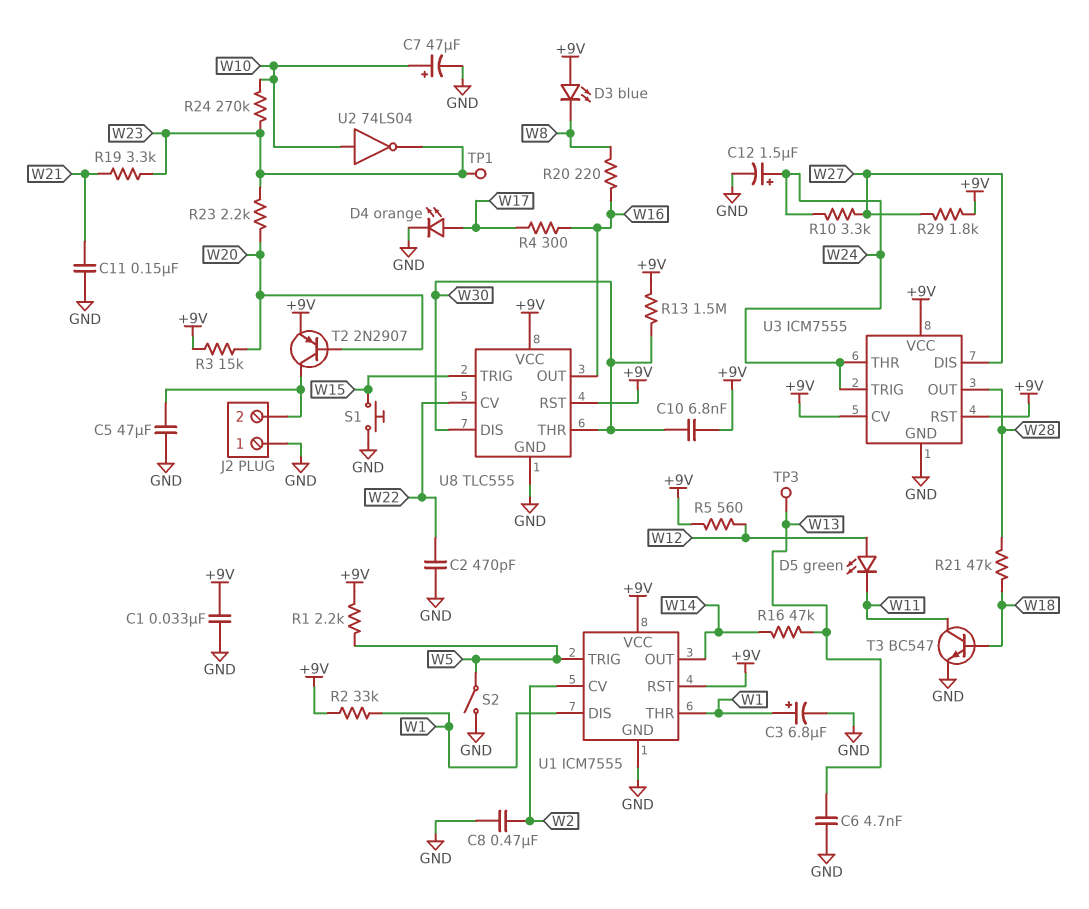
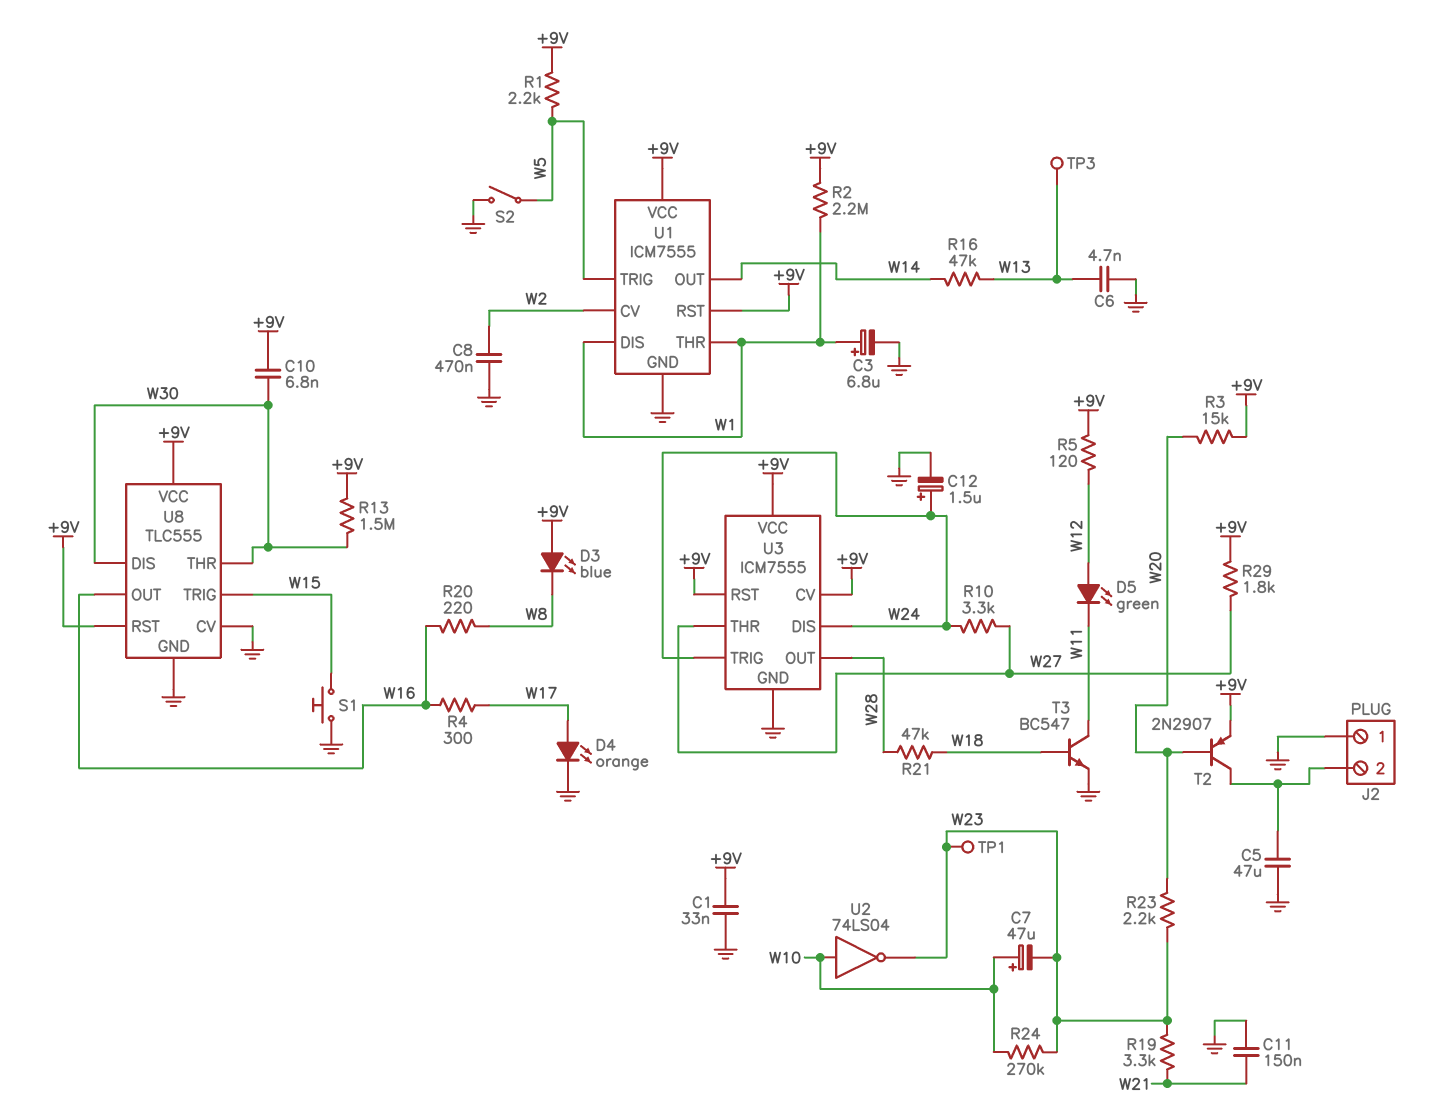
C2: 470pF (GND, W22) -> none
C7: 47uF (plus W10, minus GND) -> 47uF (plus W10, minus W23)
R2: 33k (+9V, W1) -> 2.2M (+9V, W1)
R5: 560 (+9V, W12) -> 120 (+9V, W12)
U3 pin DIS: W27 -> W24
U3 pin THR: W24 -> W27
U8 pin CV: W22 -> GND

